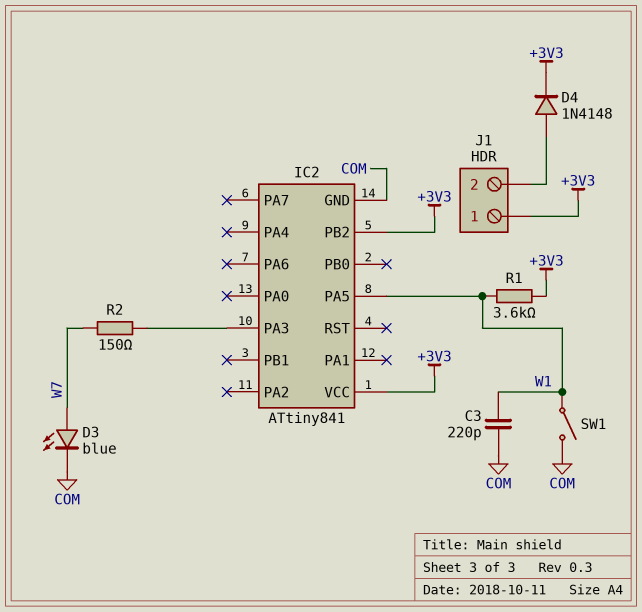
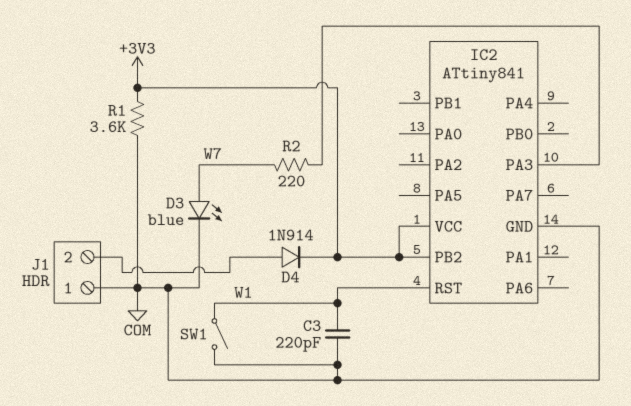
D4: diode 1N4148 (A J1/2, K +3V3) -> diode 1N914 (A J1/2, K +3V3)
IC2 pin PA5: W1 -> none
IC2 pin RST: none -> W1
J1 pin 1: +3V3 -> COM
R1: 3.6k (+3V3, W1) -> 3.6k (+3V3, COM)
R2: 150 (IC2/PA3, W7) -> 220 (IC2/PA3, W7)

